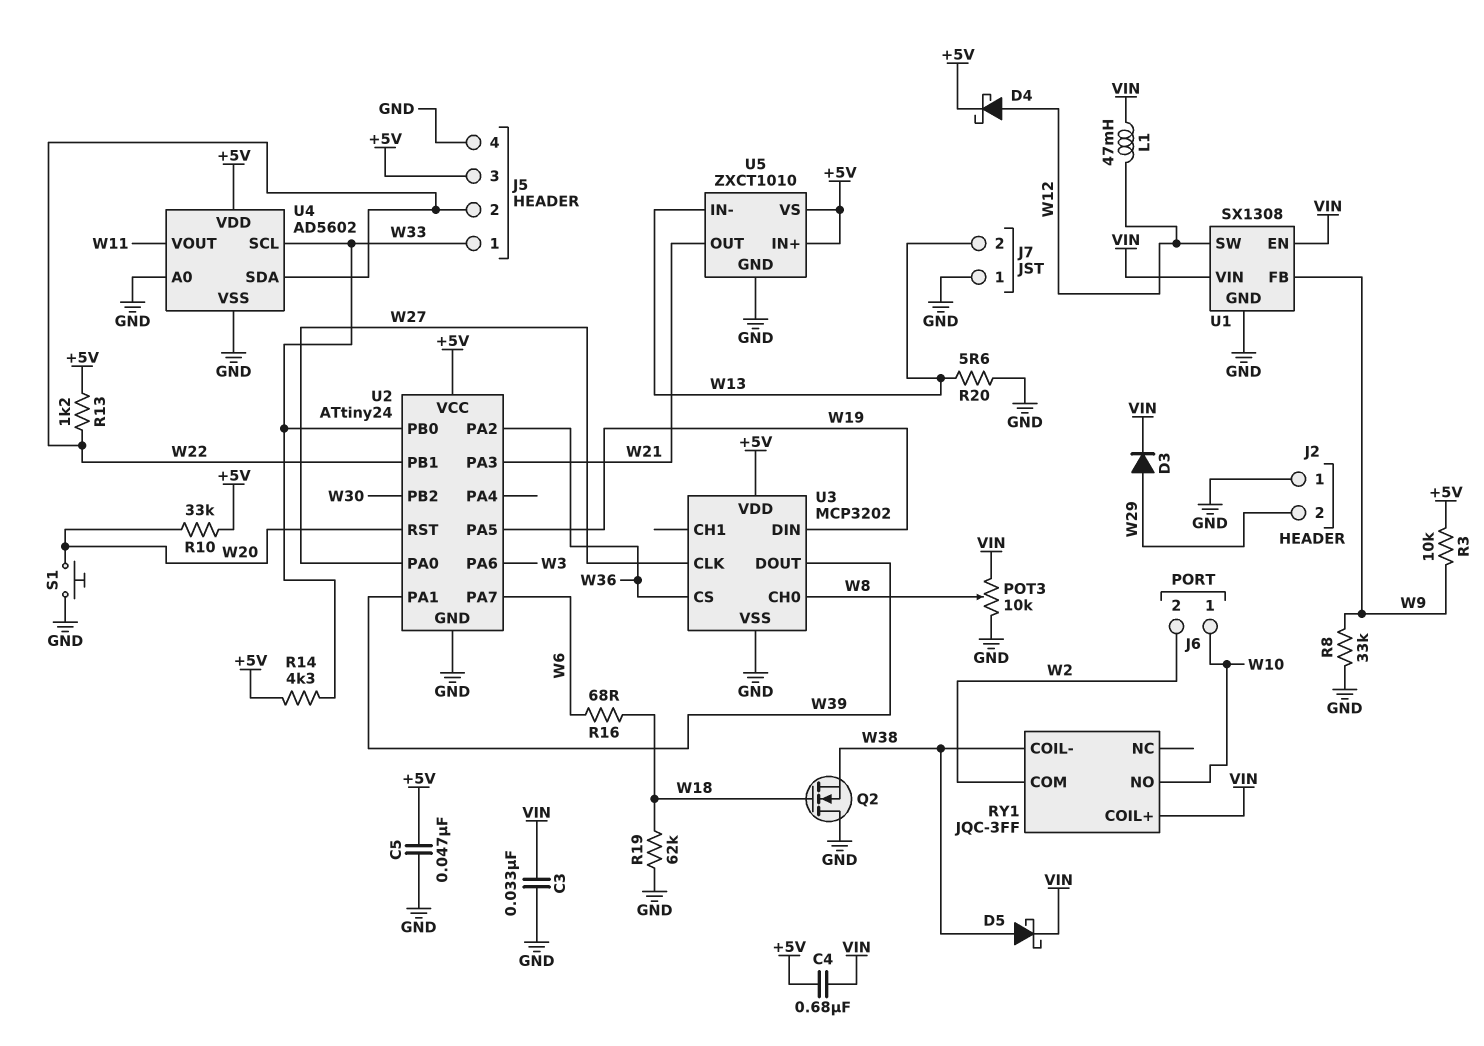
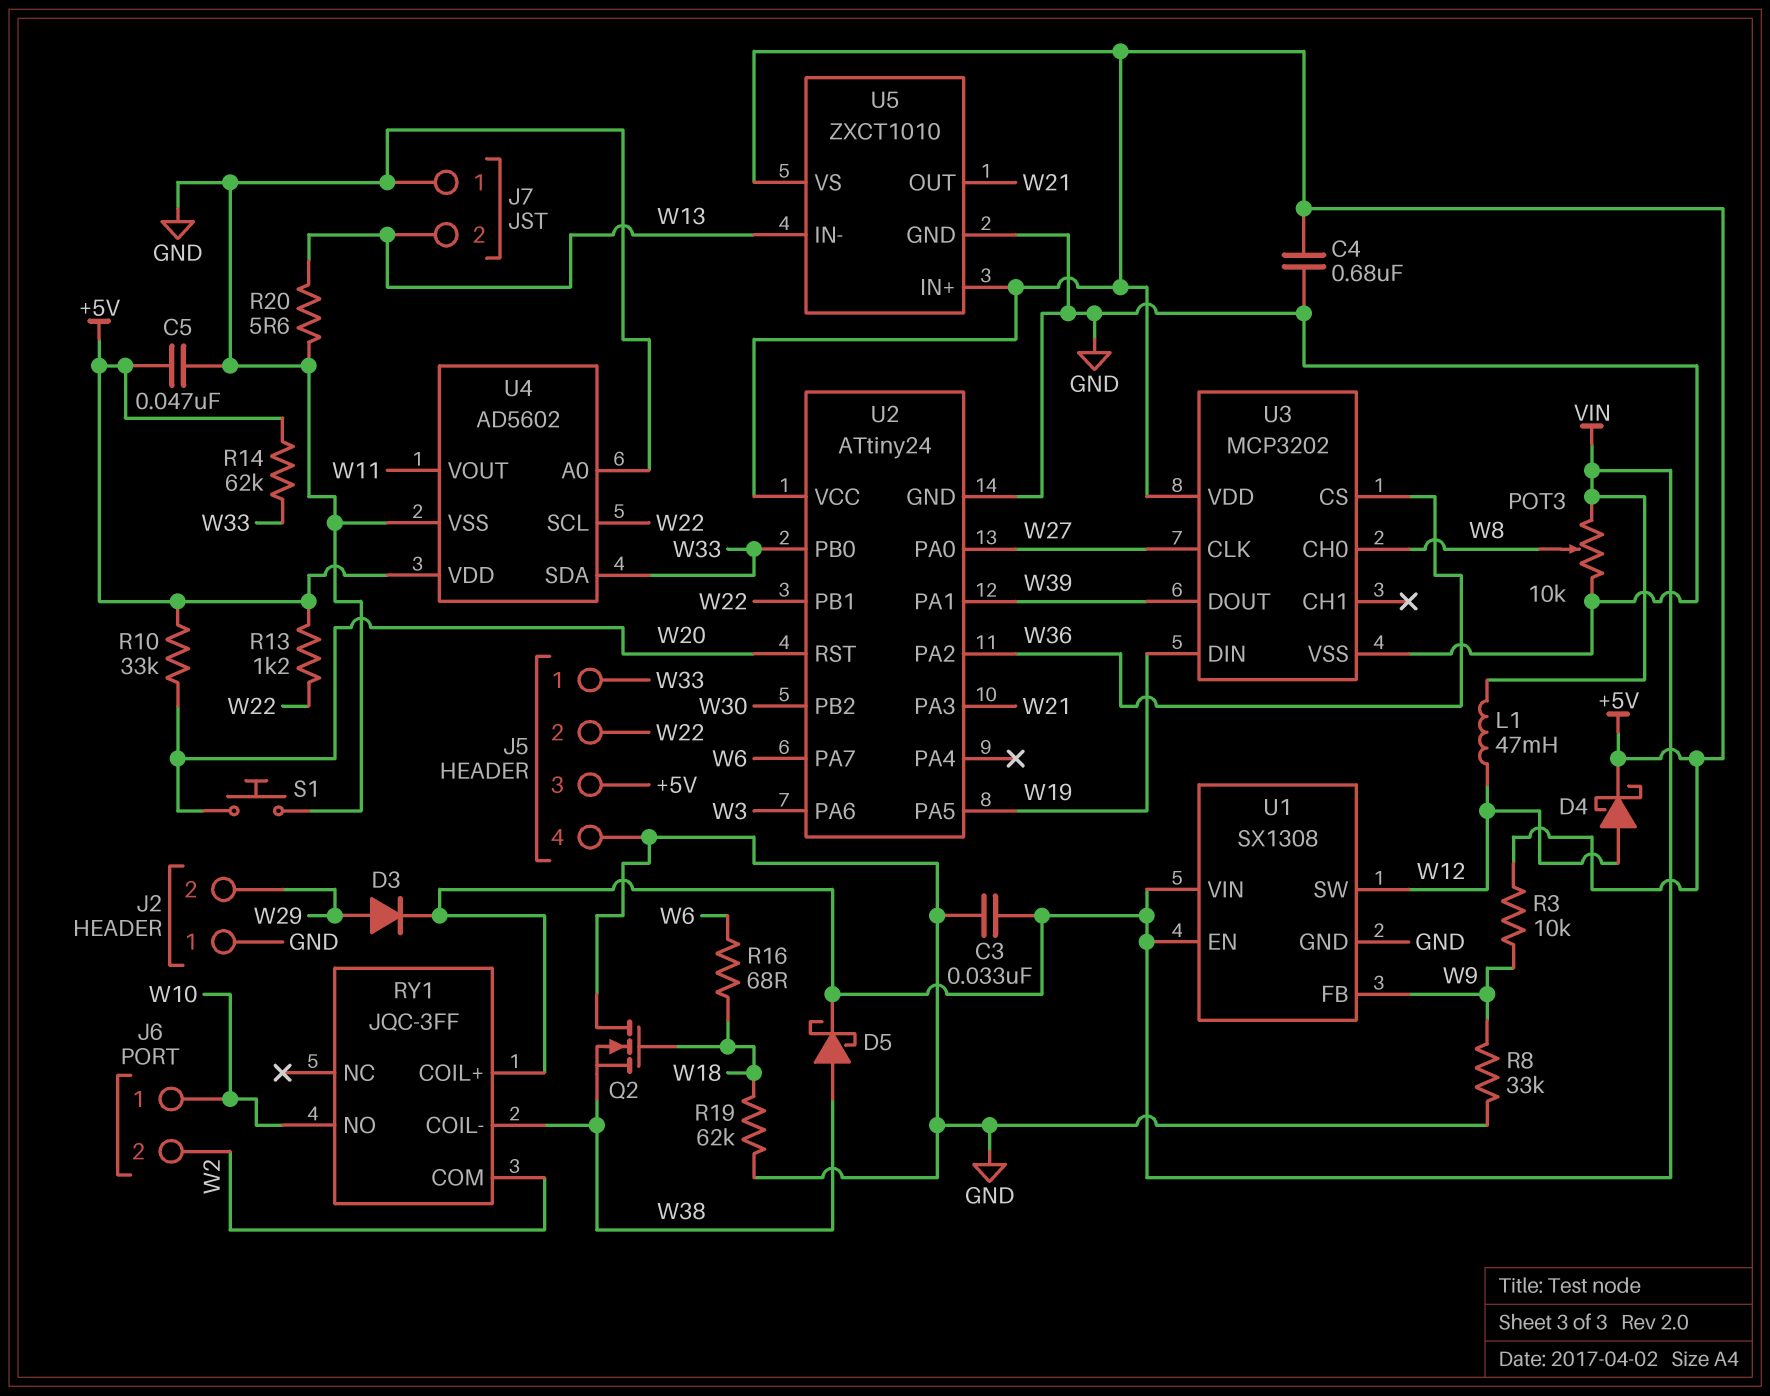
C4: 680nF (+5V, VIN) -> 680nF (+5V, GND)
R14: 4.3k (+5V, W33) -> 62k (+5V, W33)
U4 pin SCL: W33 -> W22
U4 pin SDA: W22 -> W33

